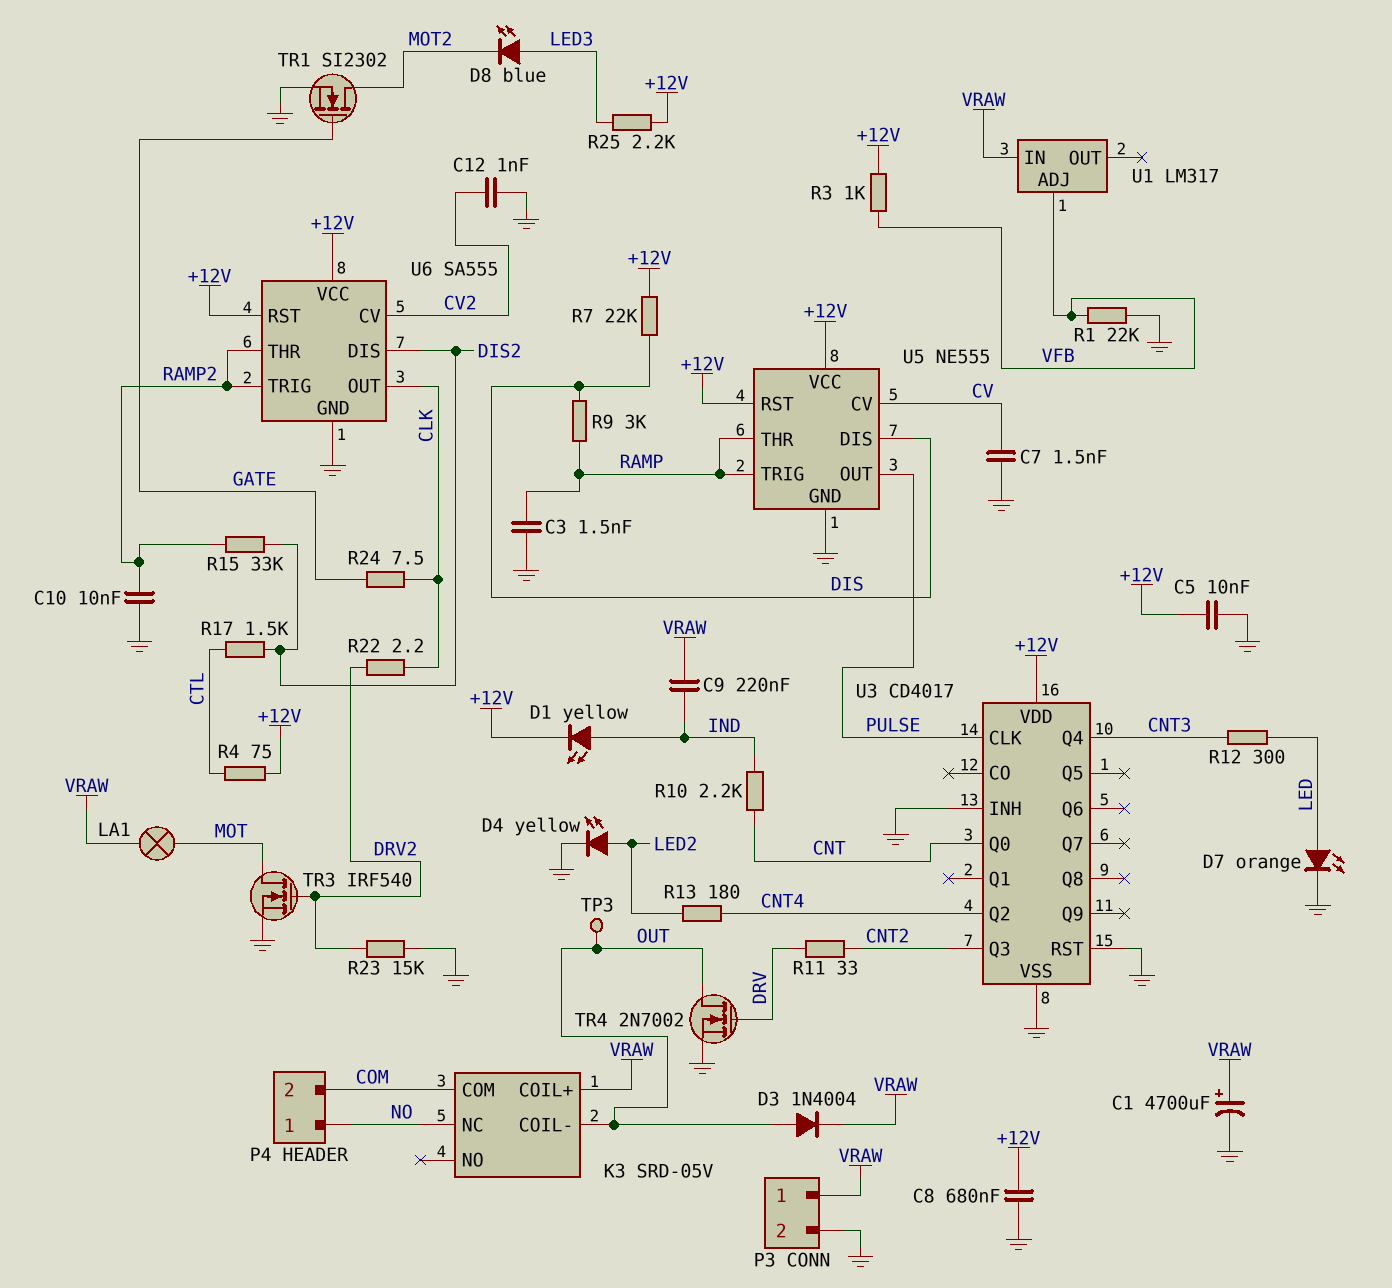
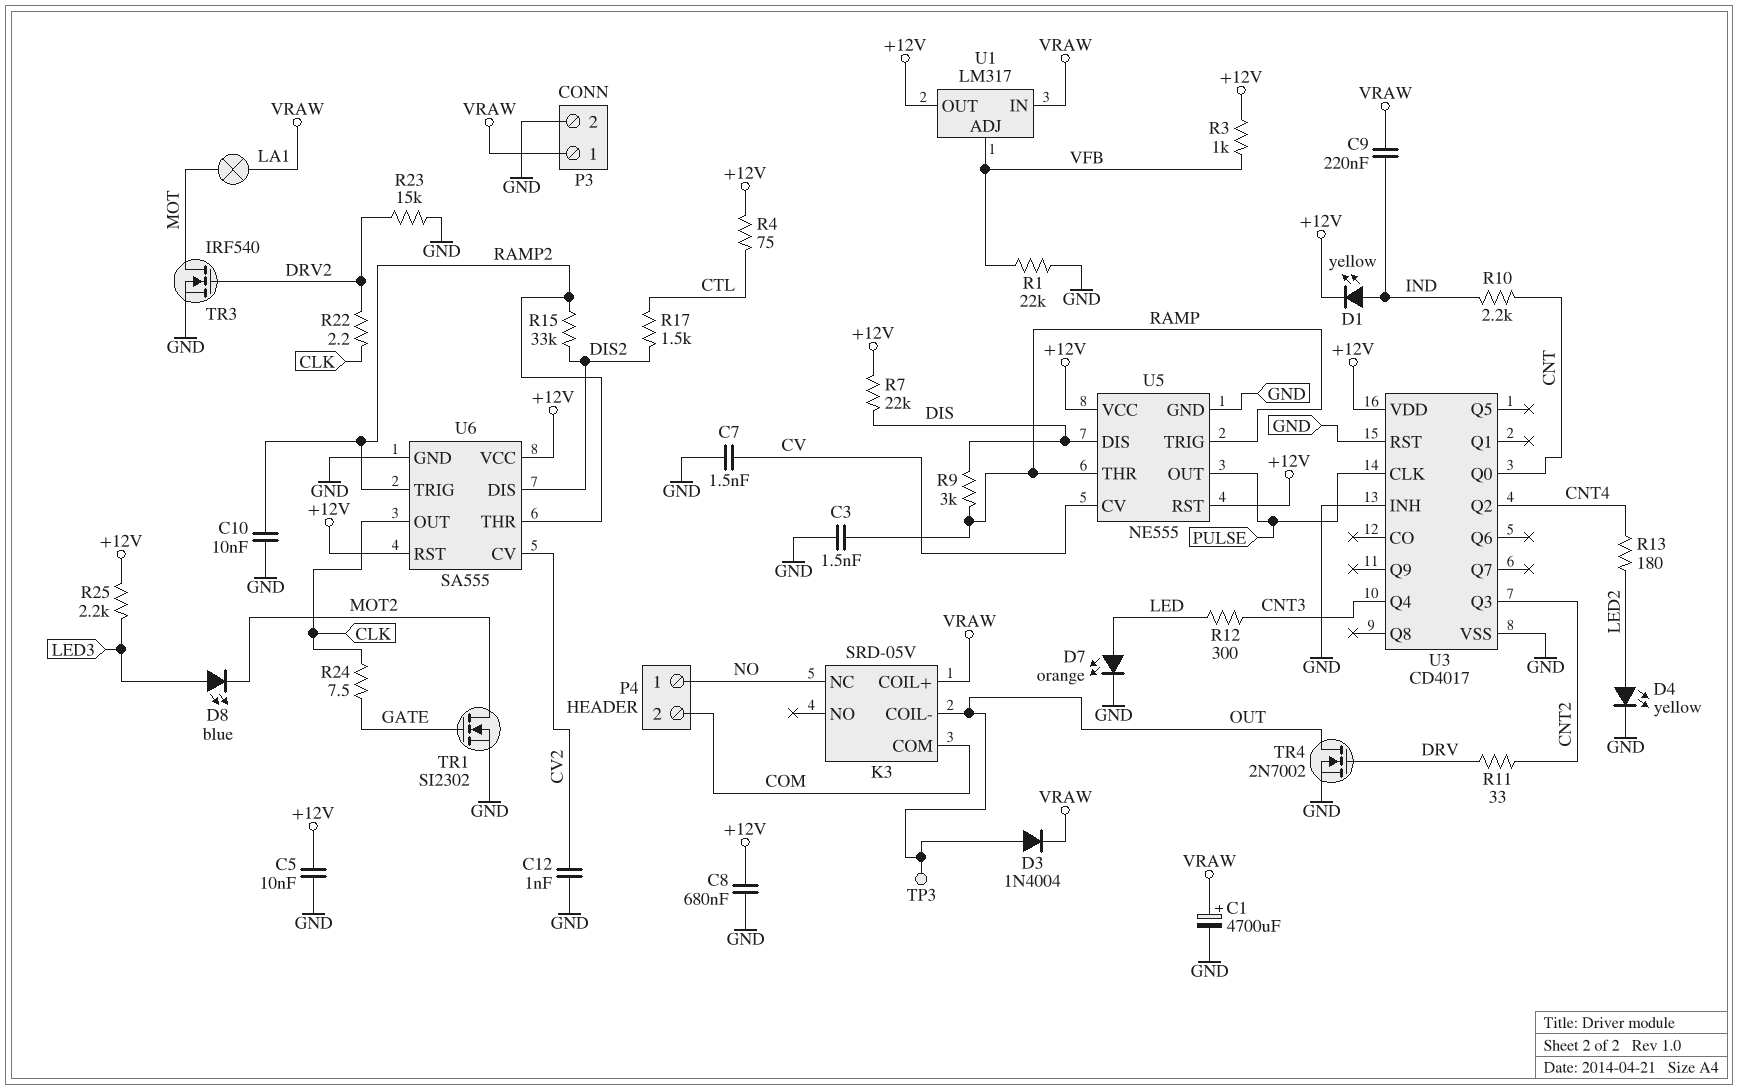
U1 pin OUT: none -> +12V

